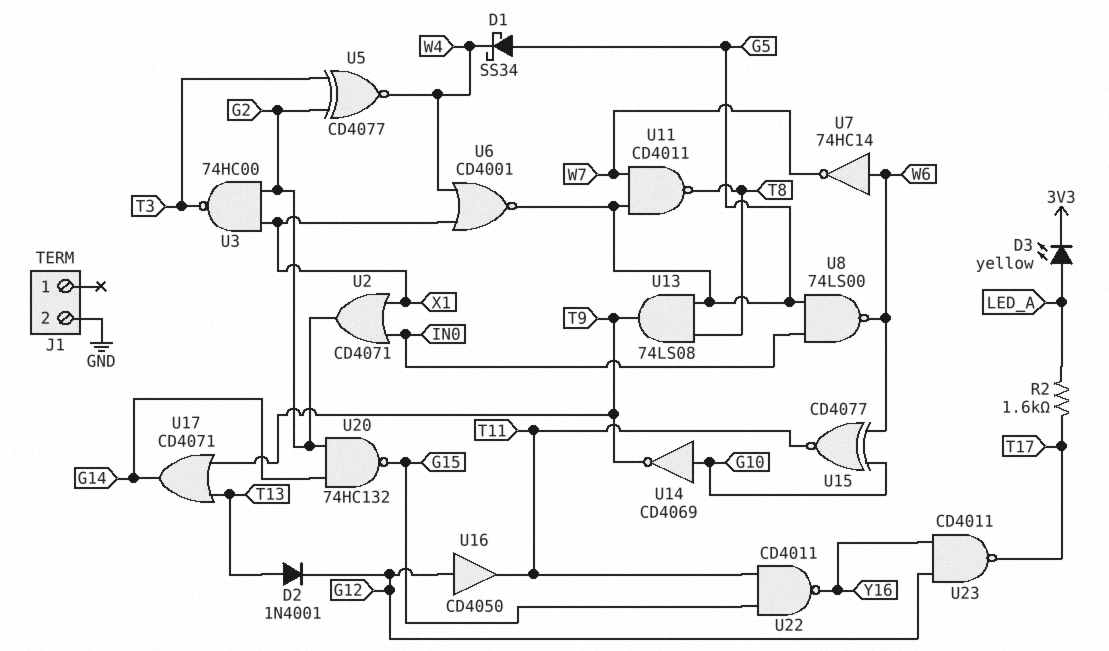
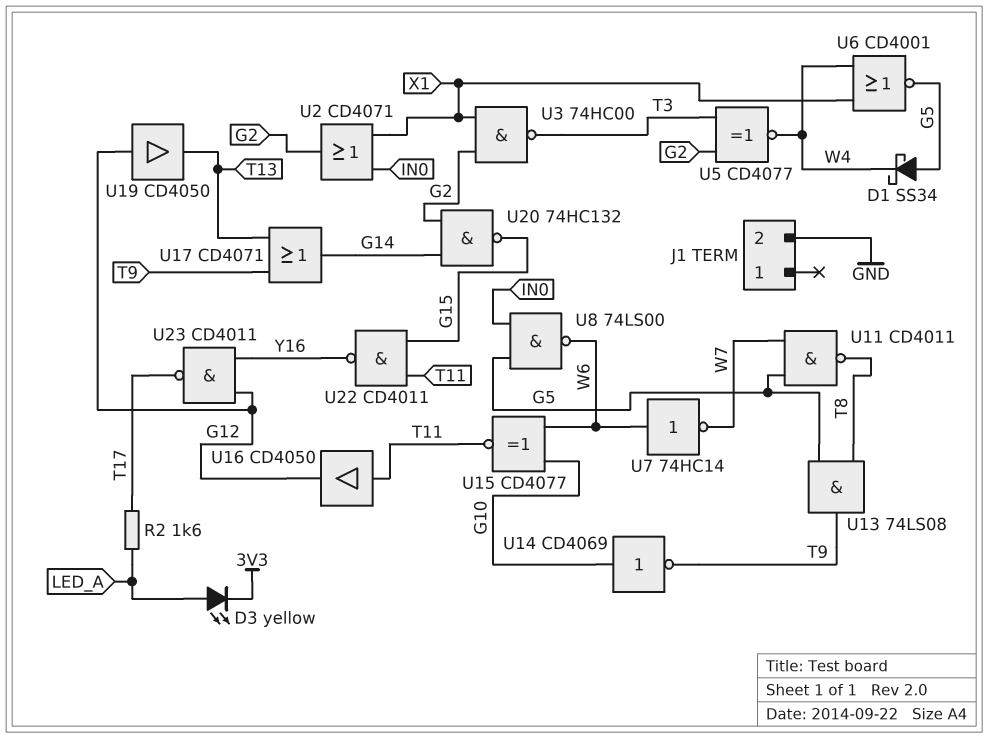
D2: diode 1N4001 (A T13, K G12) -> none
U16: buffer CD4050 (in G12, out T11) -> buffer CD4050 (in T11, out G12)
U19: none -> buffer CD4050 (in G12, out T13)

